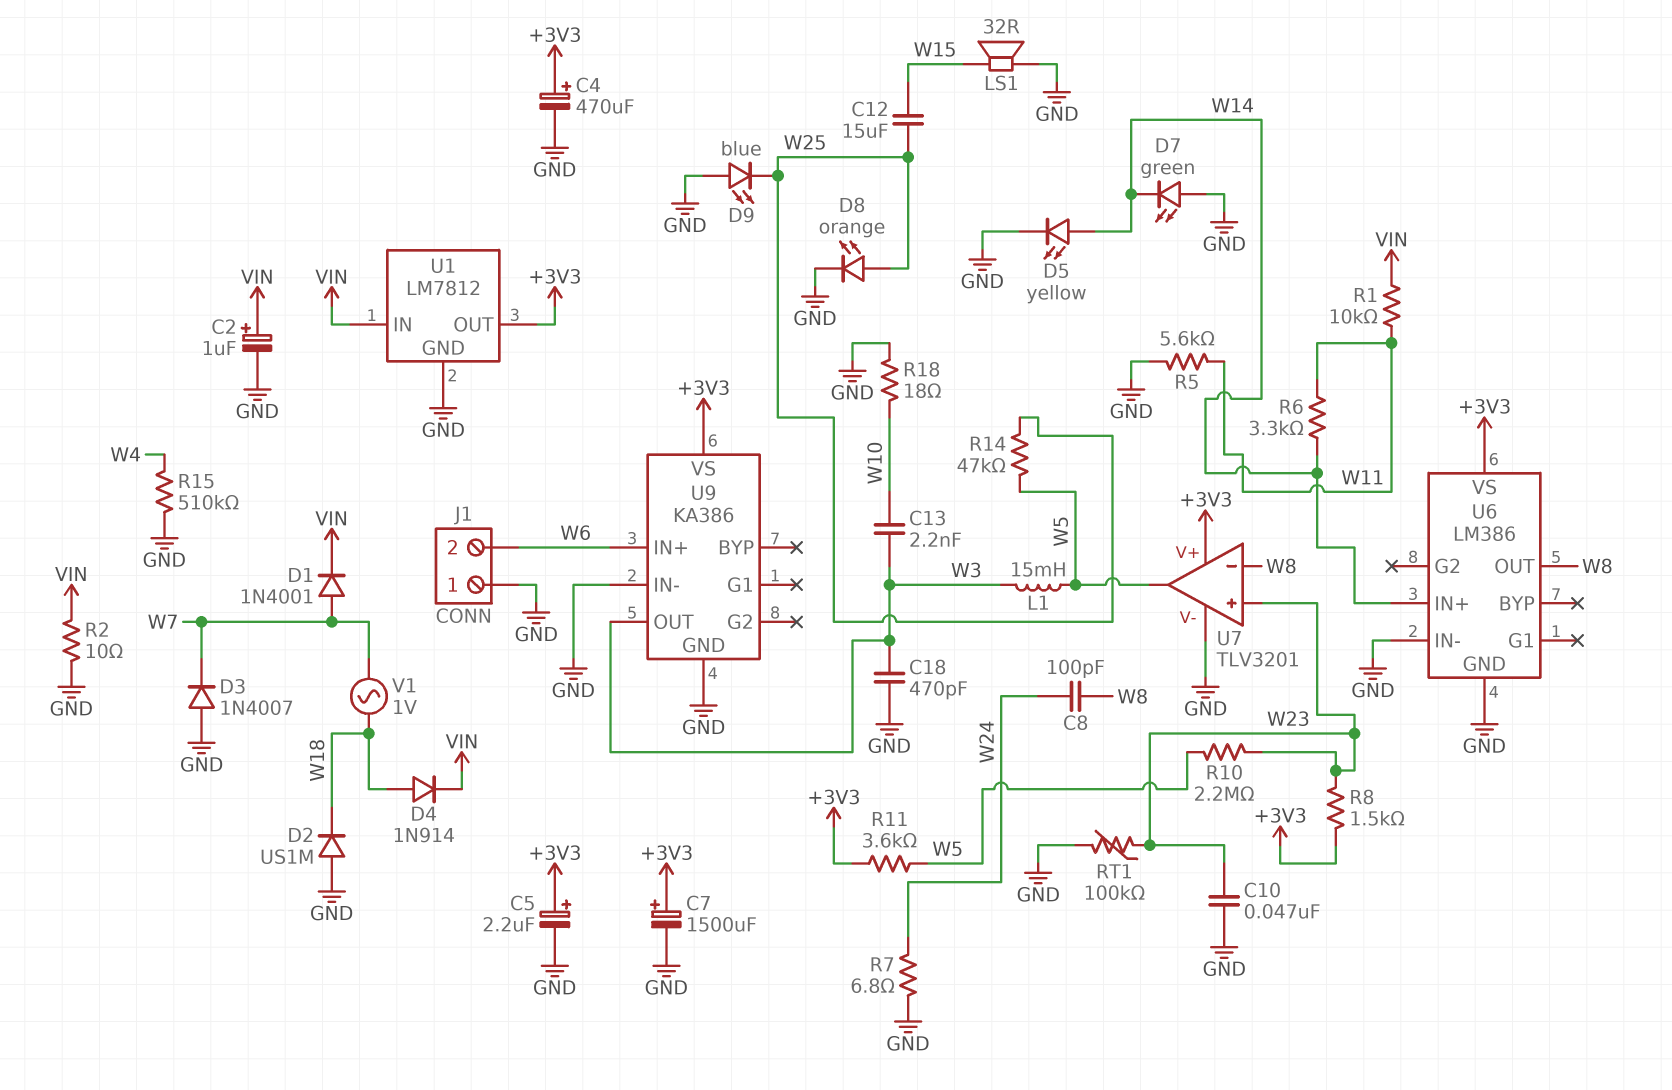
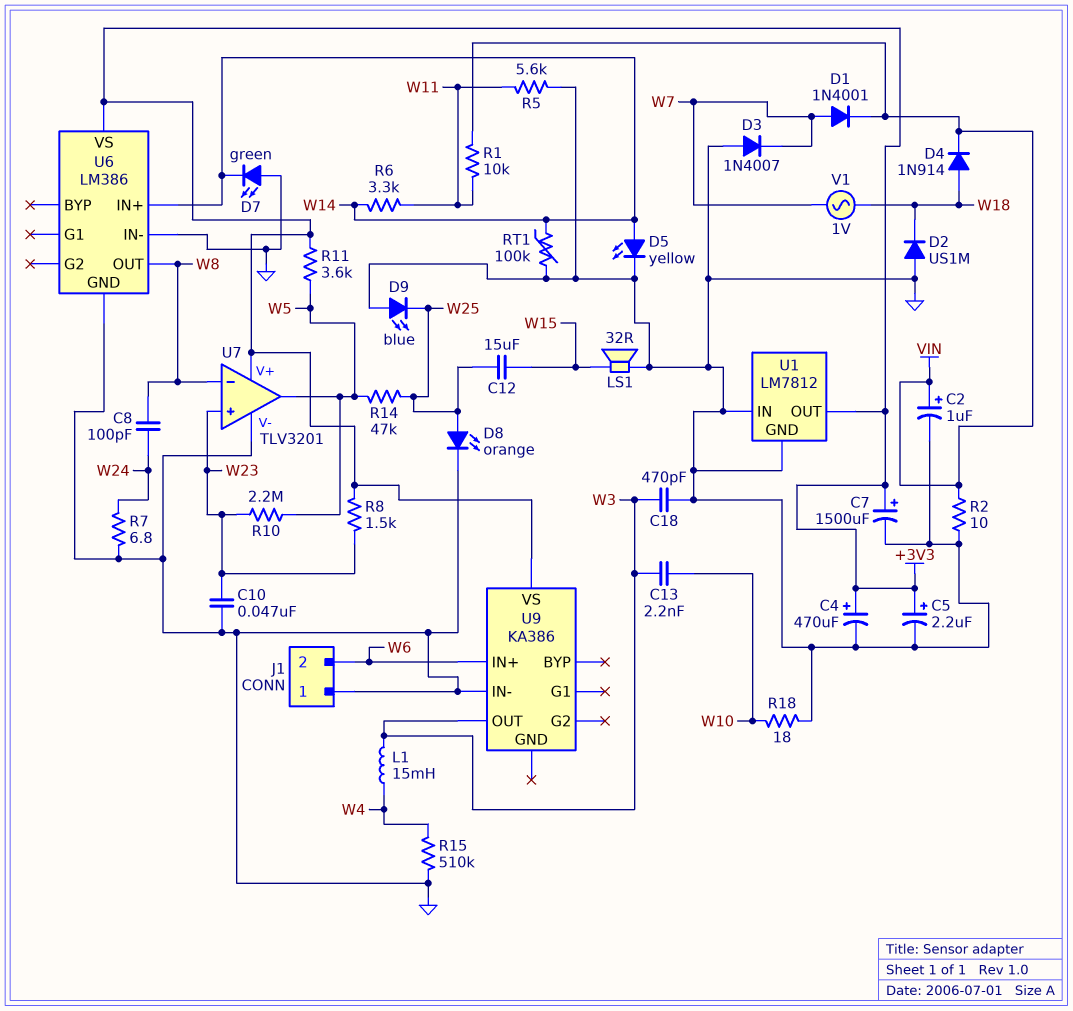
L1: 15mH (W3, W5) -> 15mH (W3, W4)
RT1: 100k (GND, W23) -> 100k (GND, W14)
U1 pin IN: VIN -> GND
U9 pin GND: GND -> none

